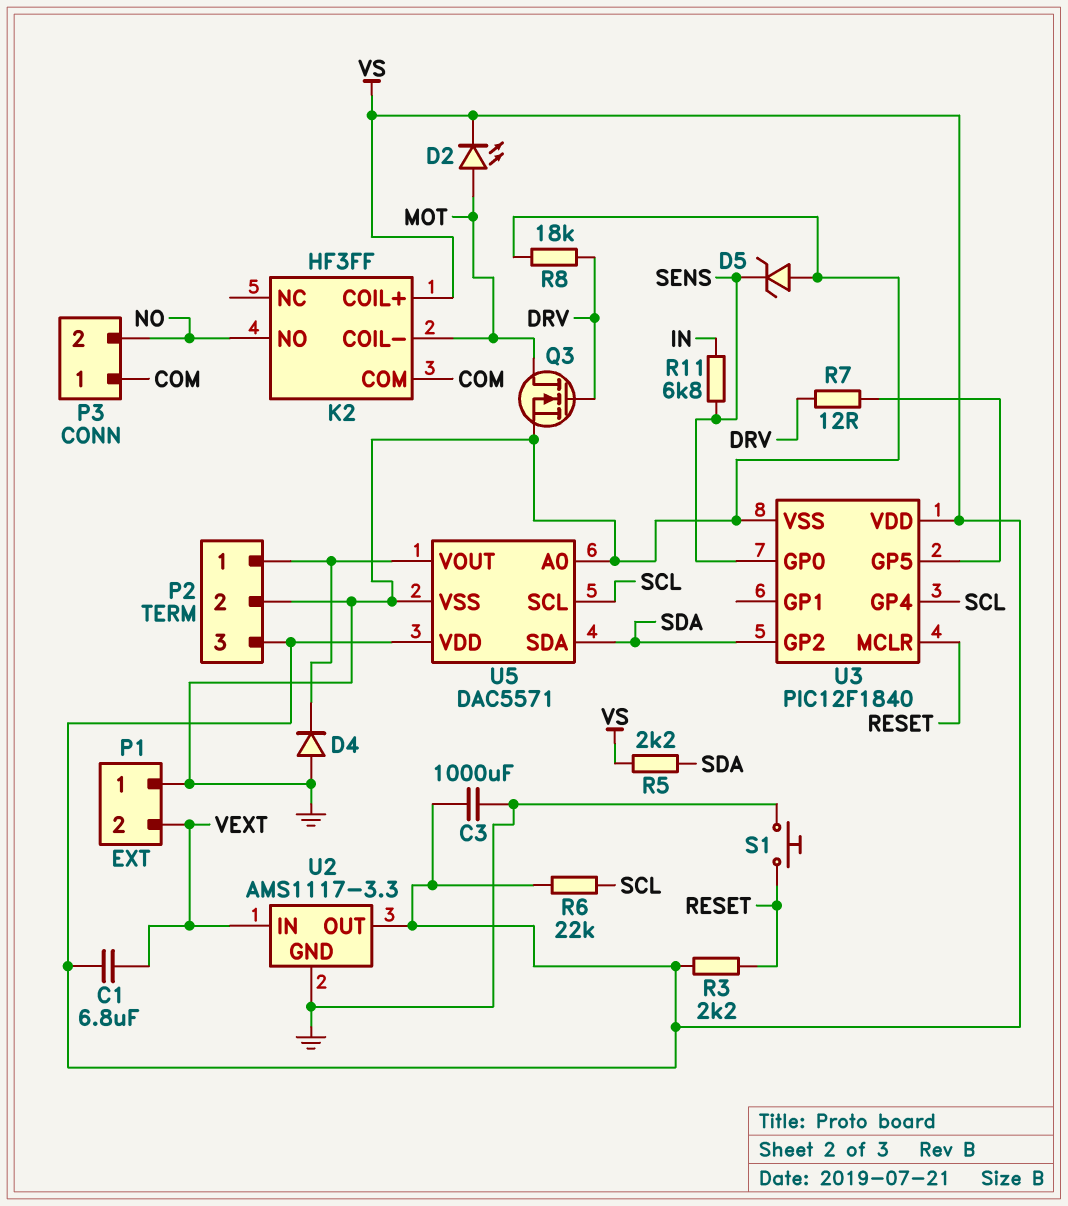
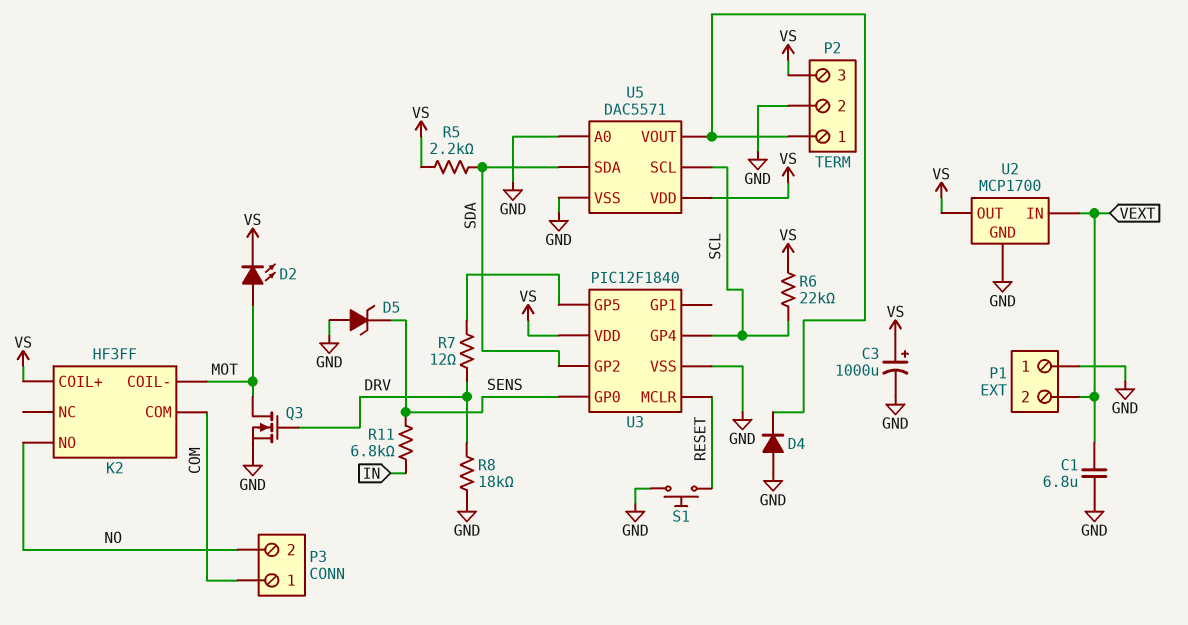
C1: 6.8uF (VEXT, VS) -> 6.8uF (GND, VEXT)
C3: 1000uF (GND, VS) -> 1000uF (plus VS, minus GND)
R3: 2.2k (RESET, VS) -> none
U2: AMS1117-3.3 -> MCP1700

